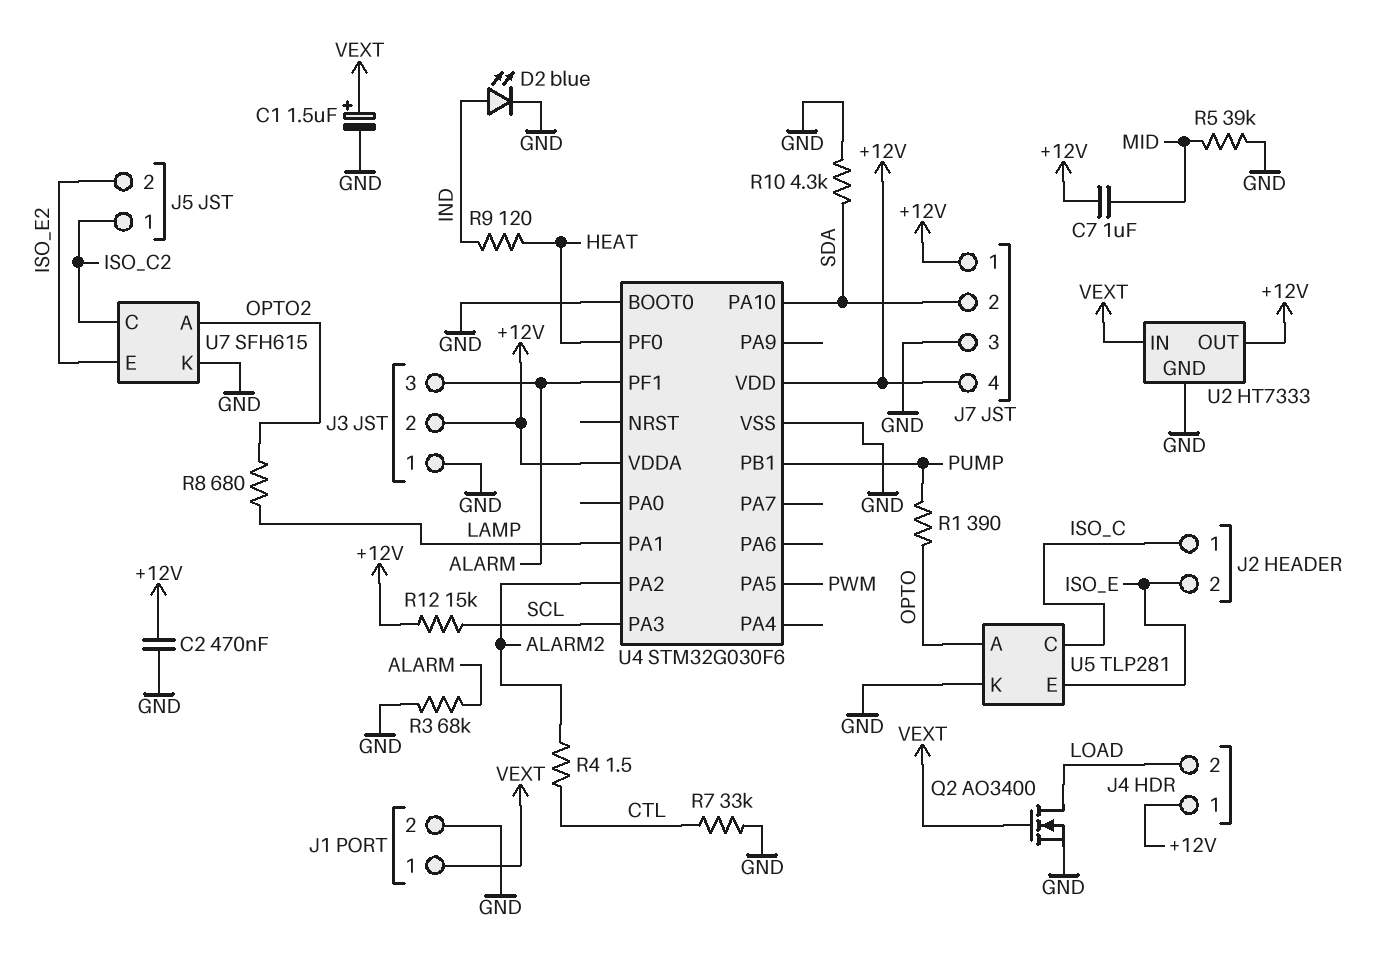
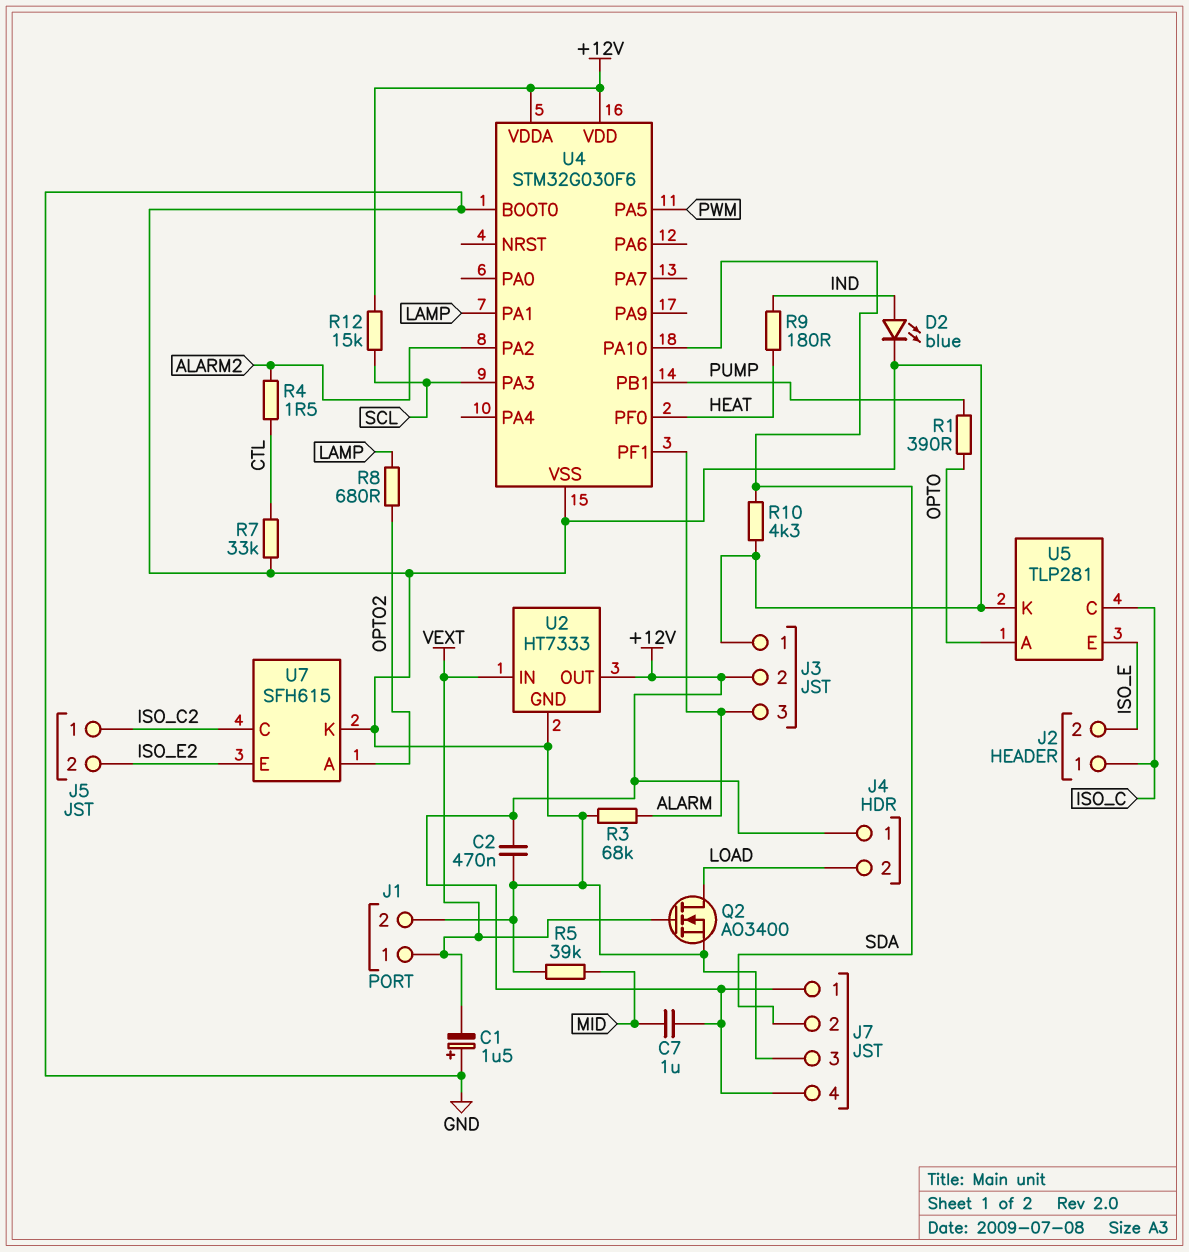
C1: 1.5uF (plus VEXT, minus GND) -> 1.5uF (plus GND, minus VEXT)
R9: 120 (HEAT, IND) -> 180 (HEAT, IND)

